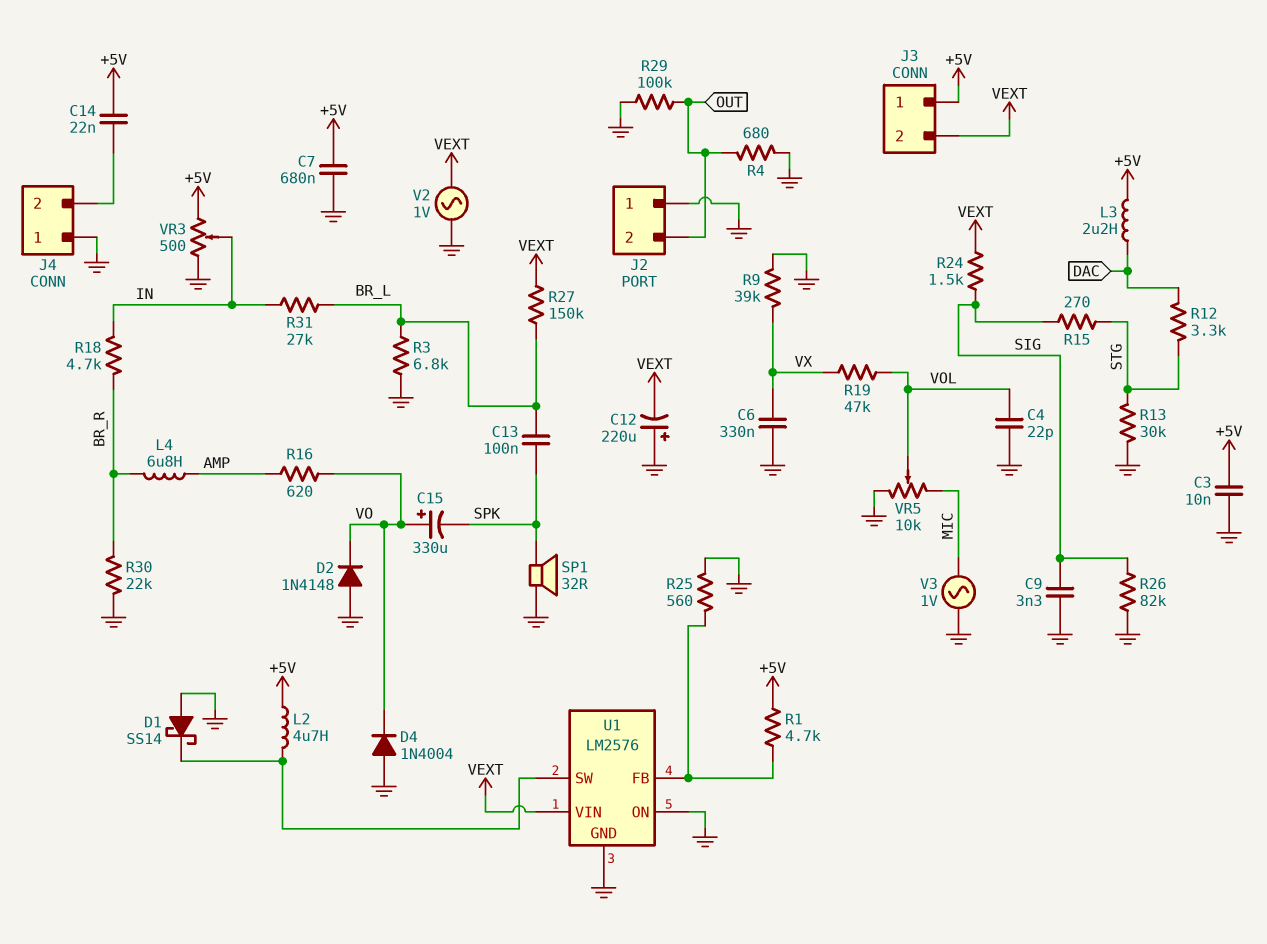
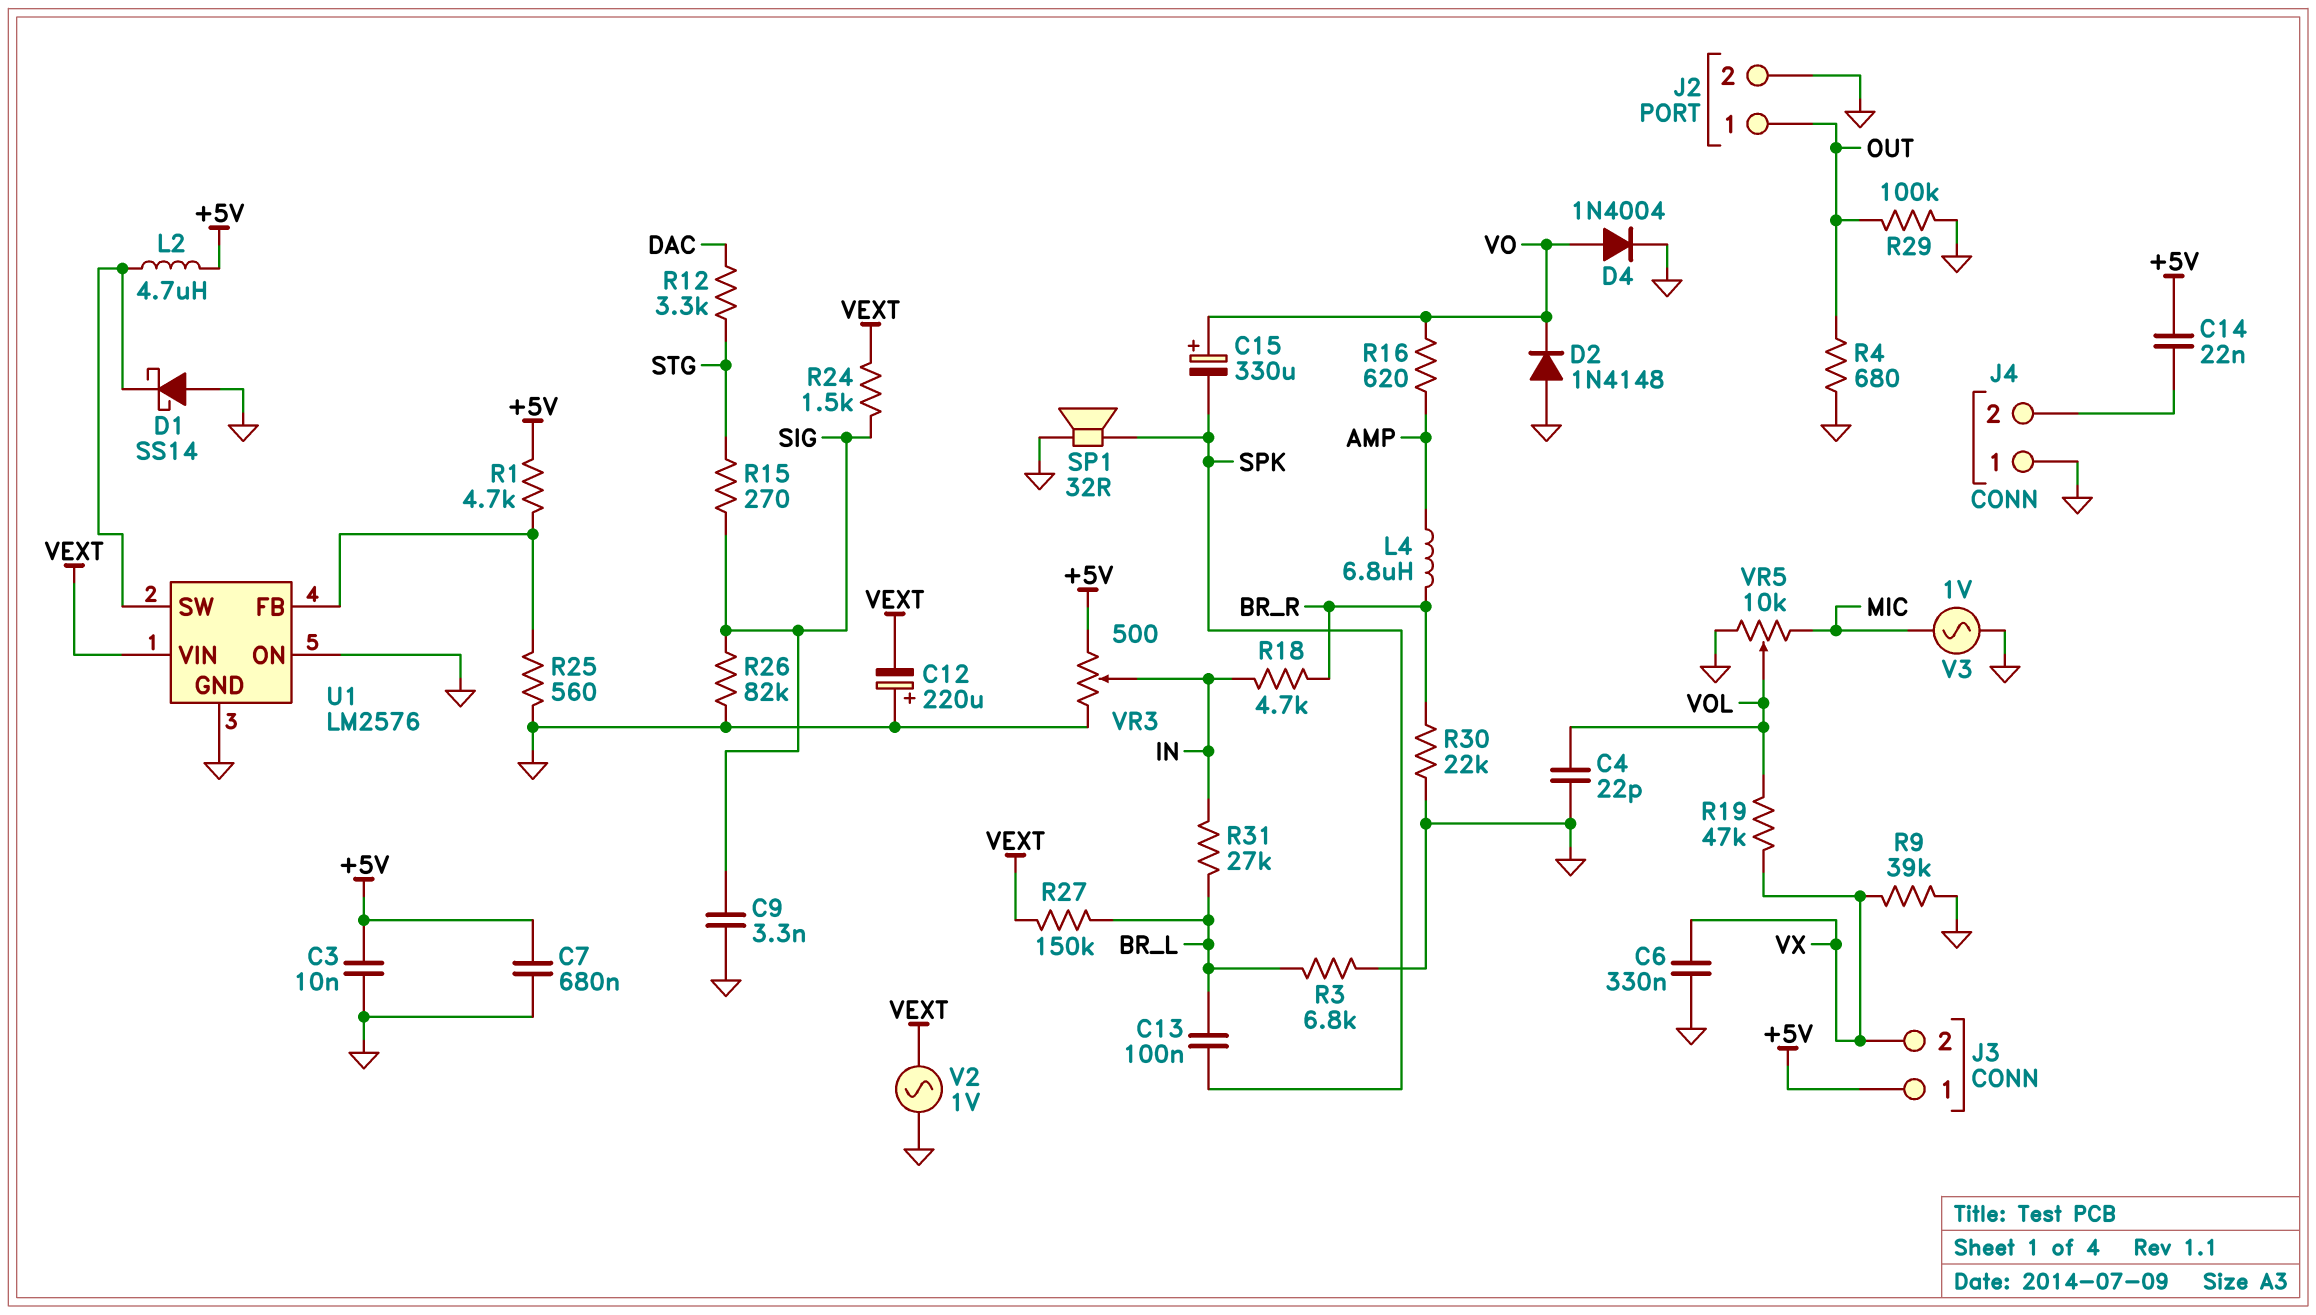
D4: diode 1N4004 (A GND, K VO) -> diode 1N4004 (A VO, K GND)
J2 pin 1: GND -> OUT
J2 pin 2: OUT -> GND
J3 pin 2: VEXT -> VX
L3: 2.2uH (+5V, DAC) -> none
R13: 30k (GND, STG) -> none

